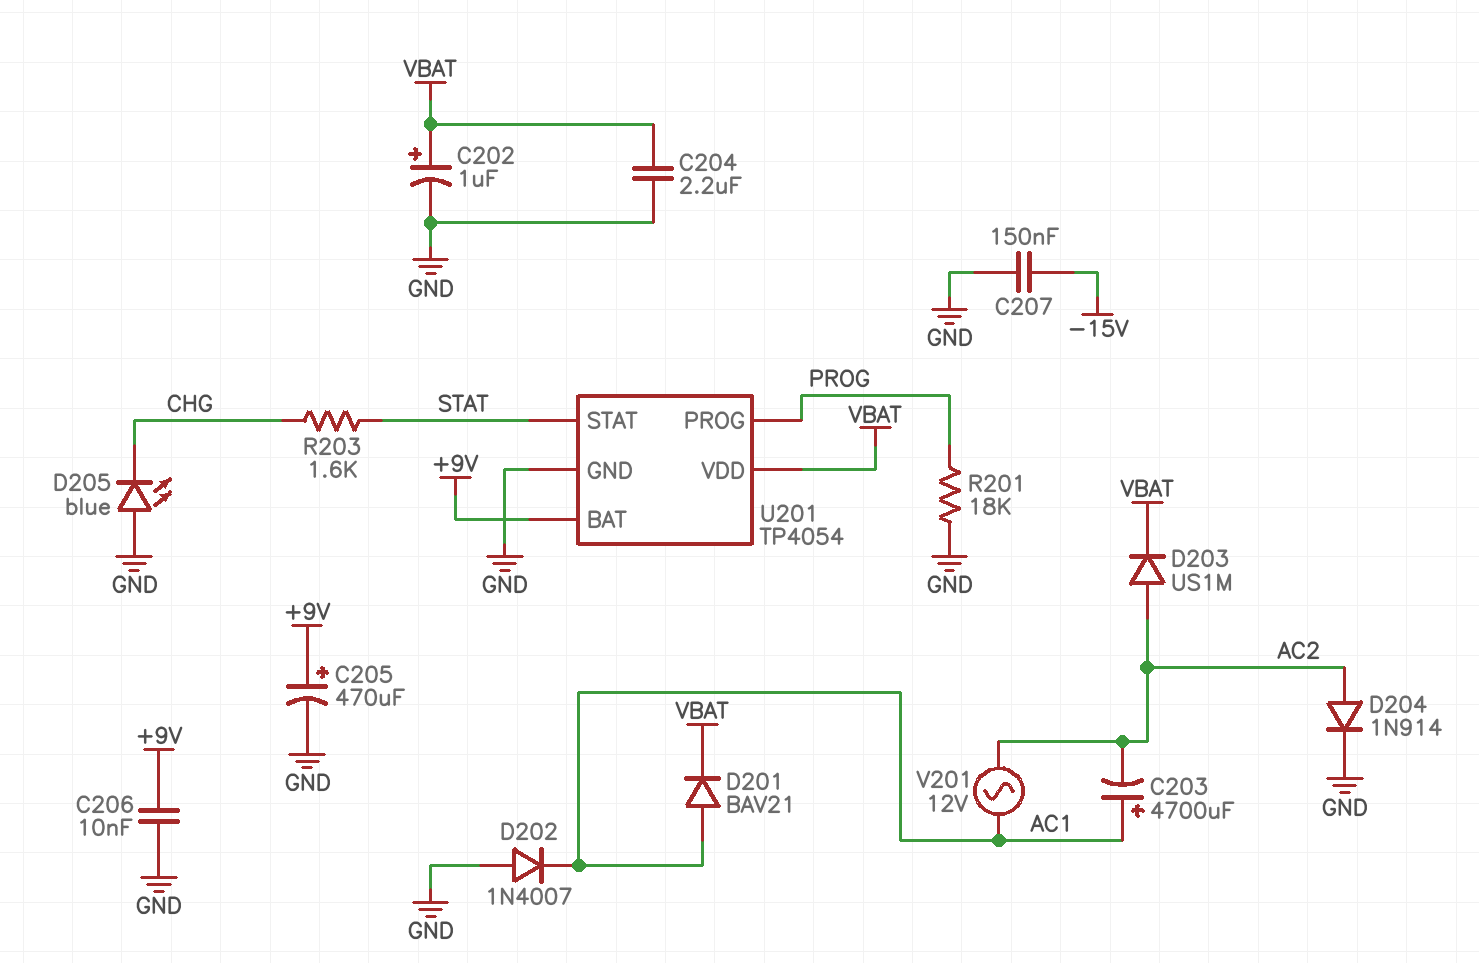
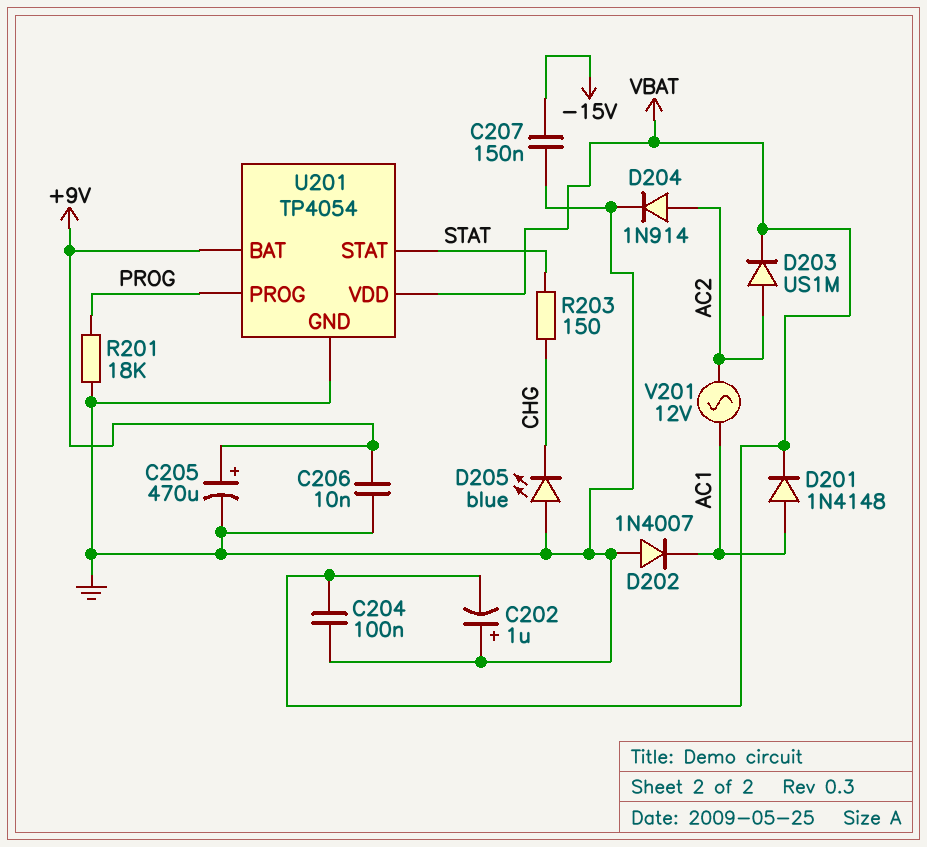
C202: 1uF (plus VBAT, minus GND) -> 1uF (plus GND, minus VBAT)
C203: 4700uF (plus AC1, minus AC2) -> none
C204: 2.2uF (GND, VBAT) -> 100nF (GND, VBAT)
D201: diode BAV21 (A AC1, K VBAT) -> diode 1N4148 (A AC1, K VBAT)
R203: 1.6k (CHG, STAT) -> 150 (CHG, STAT)

